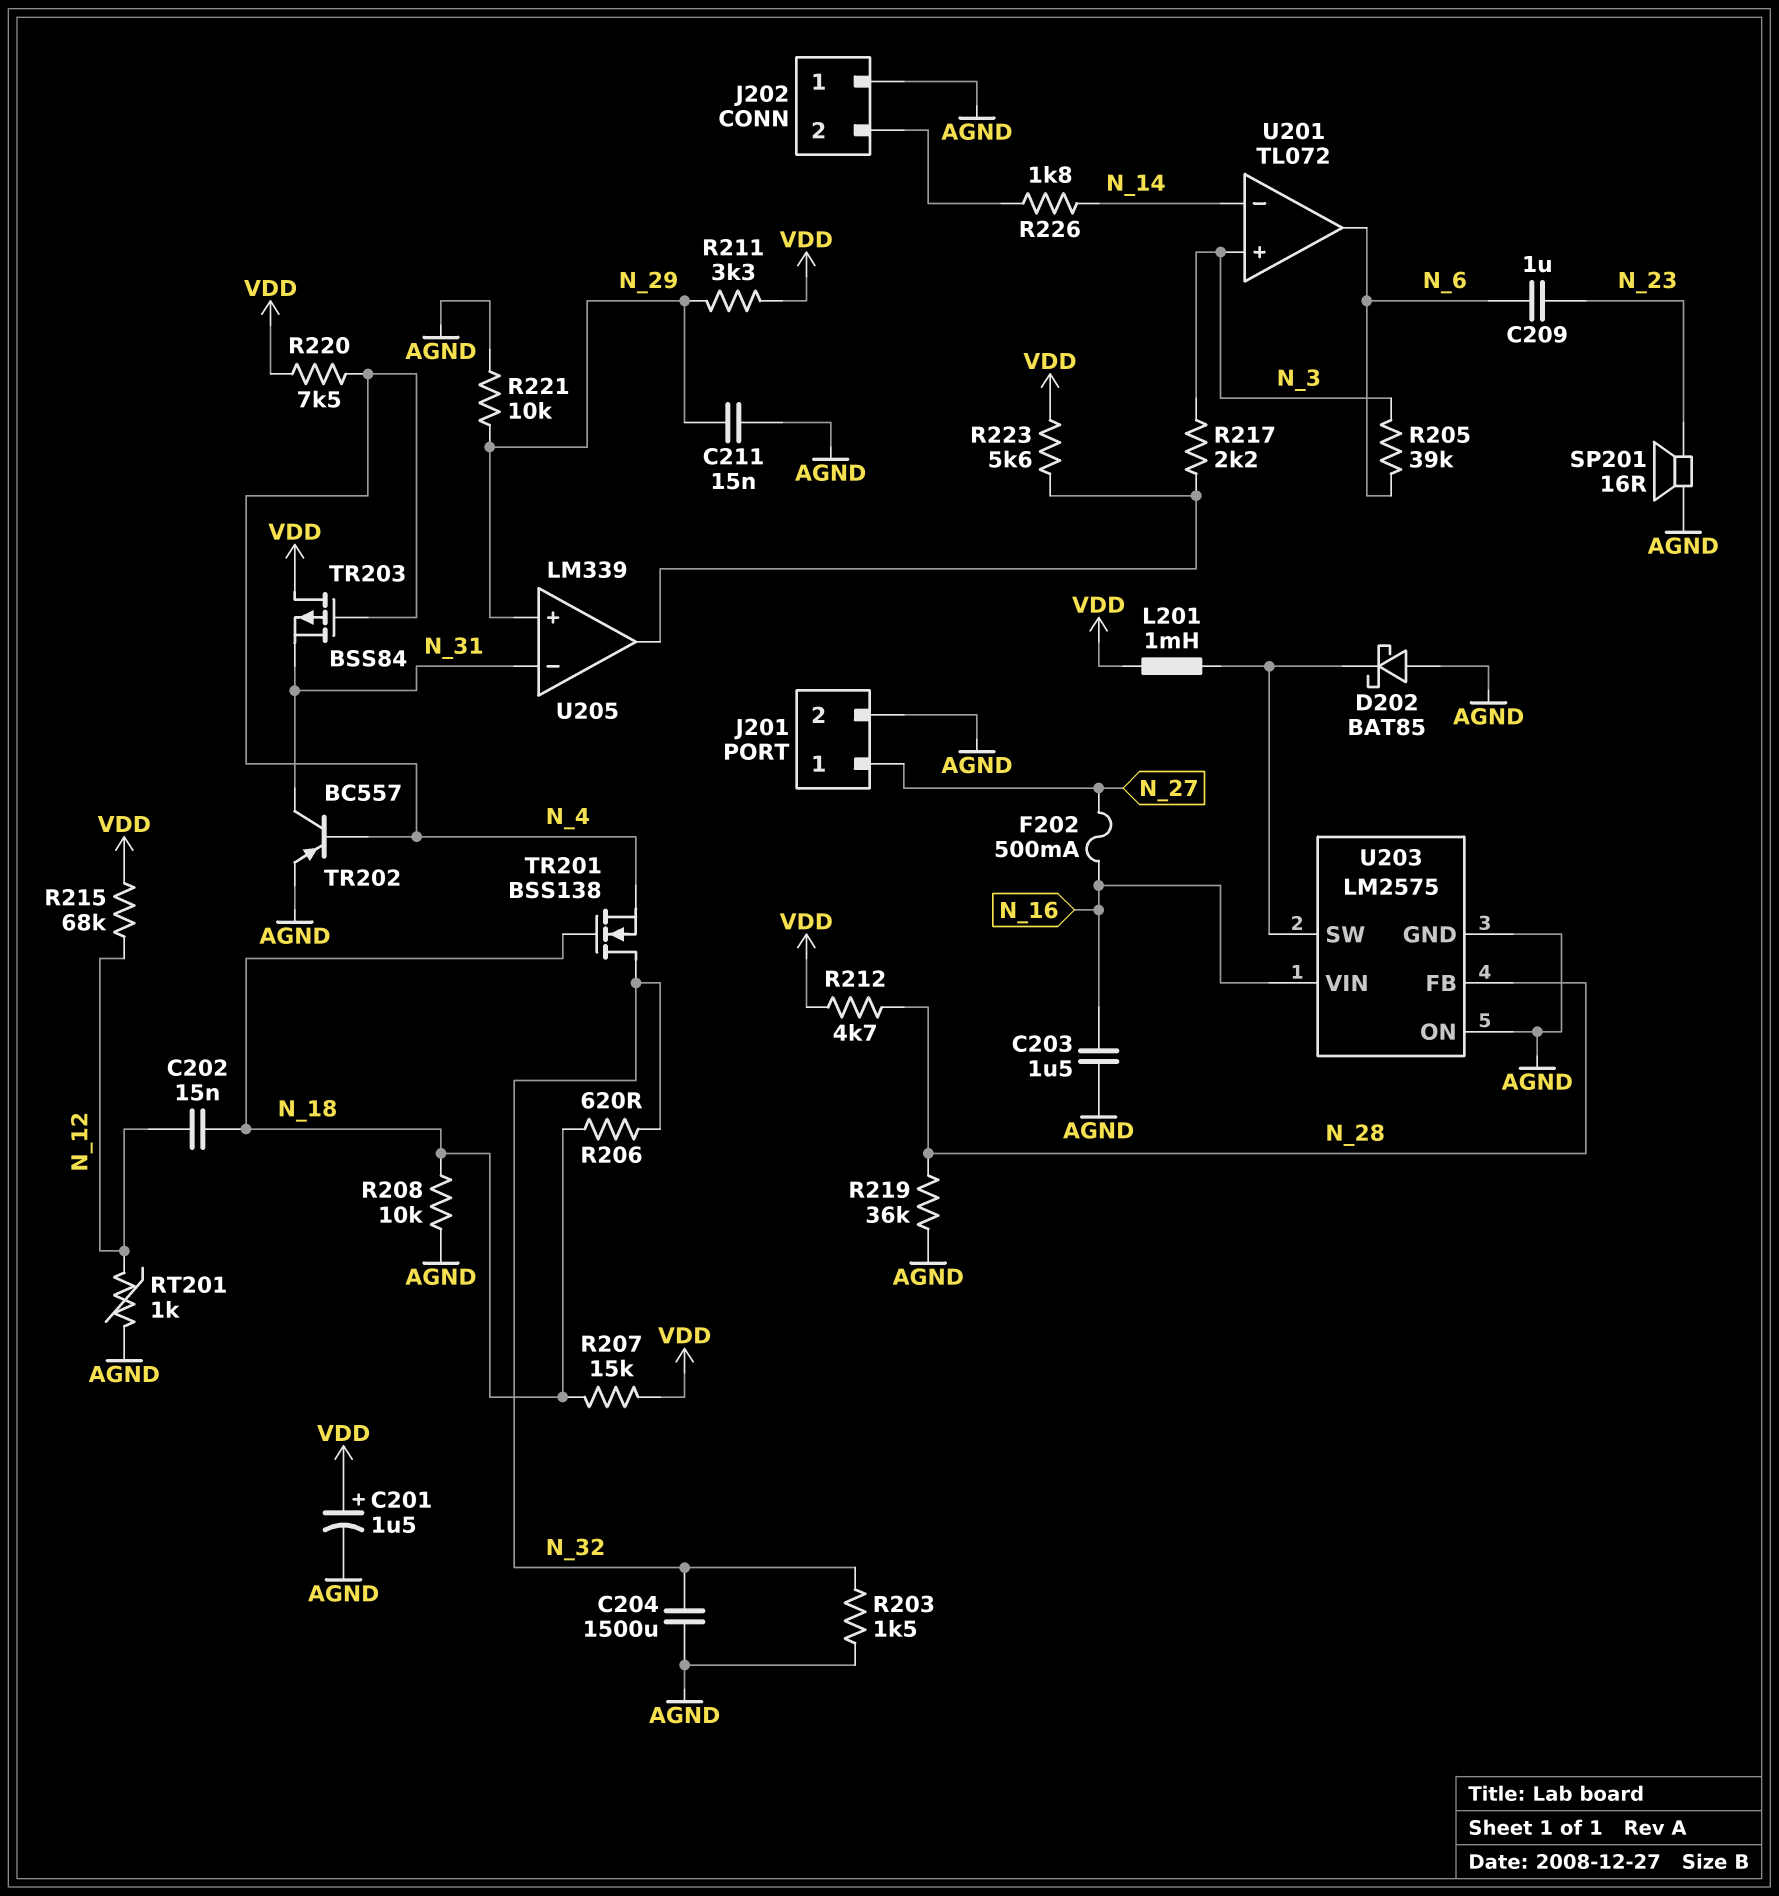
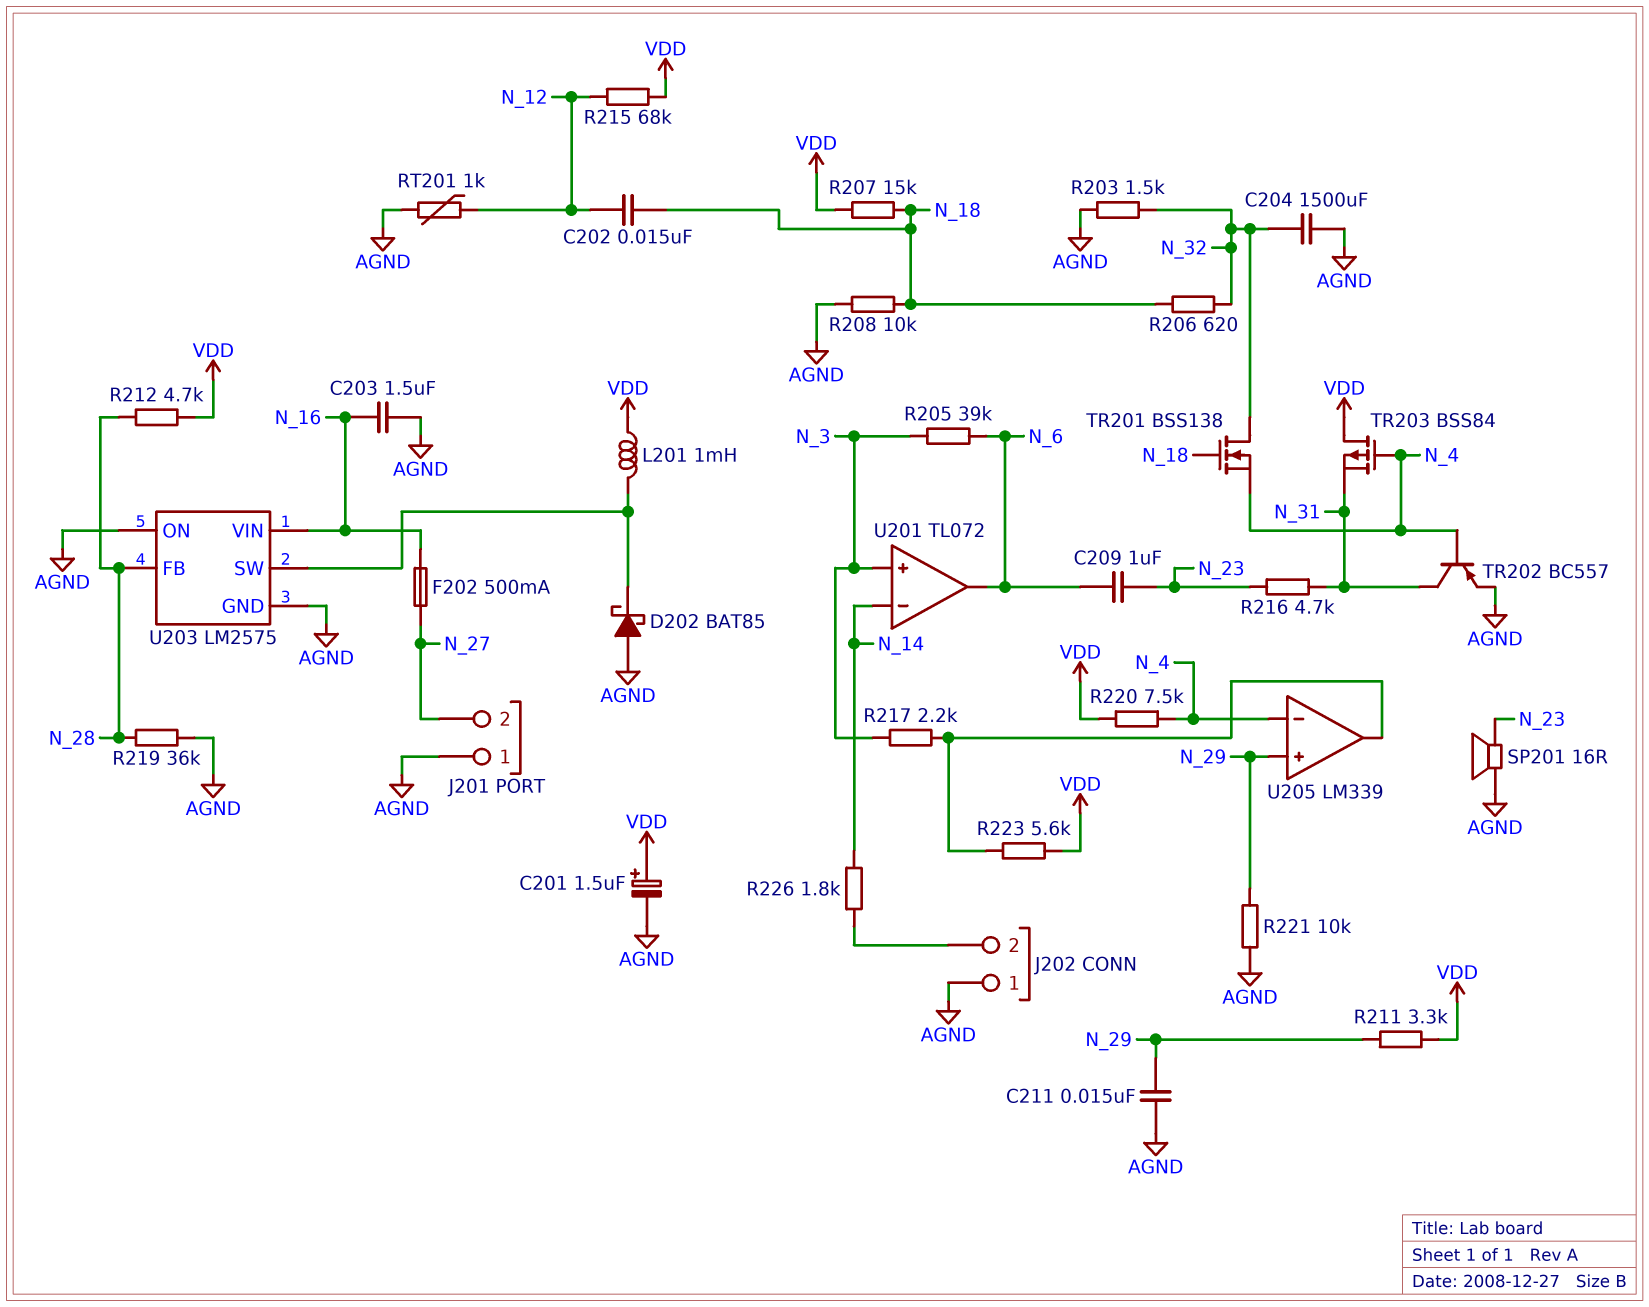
J201 pin 1: N_27 -> AGND
J201 pin 2: AGND -> N_27
R216: none -> 4.7k (N_23, N_31)
U205 pin in-: N_31 -> N_4

